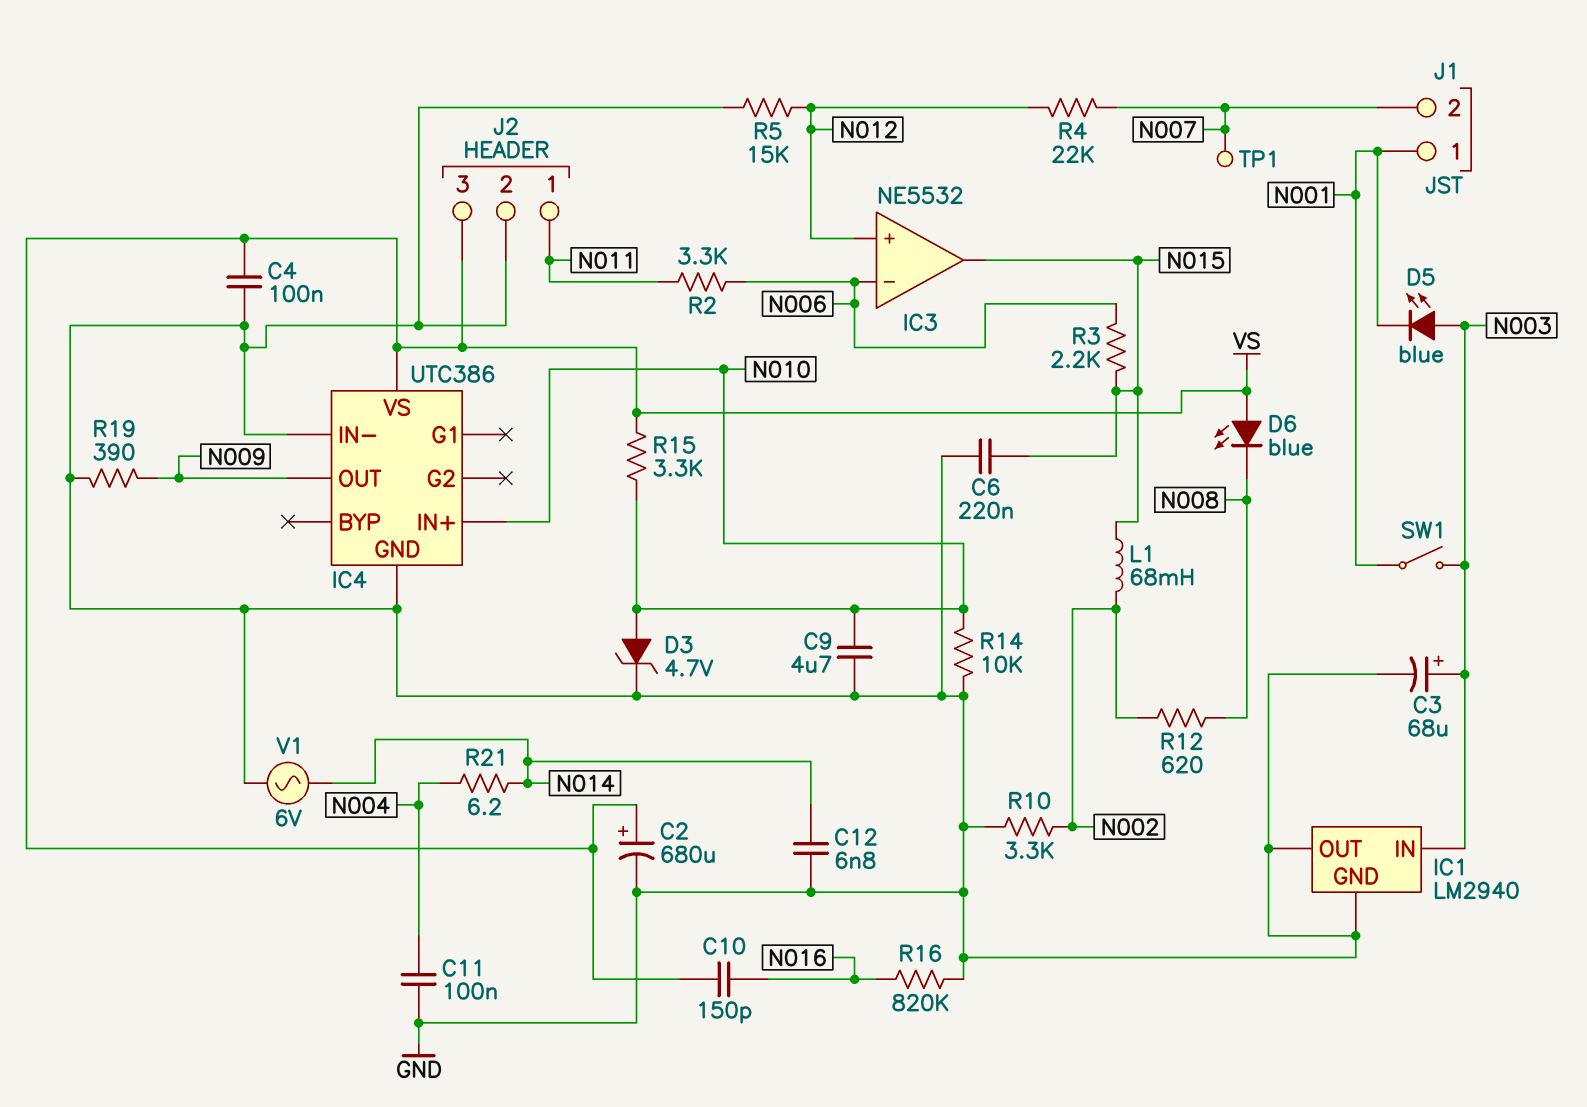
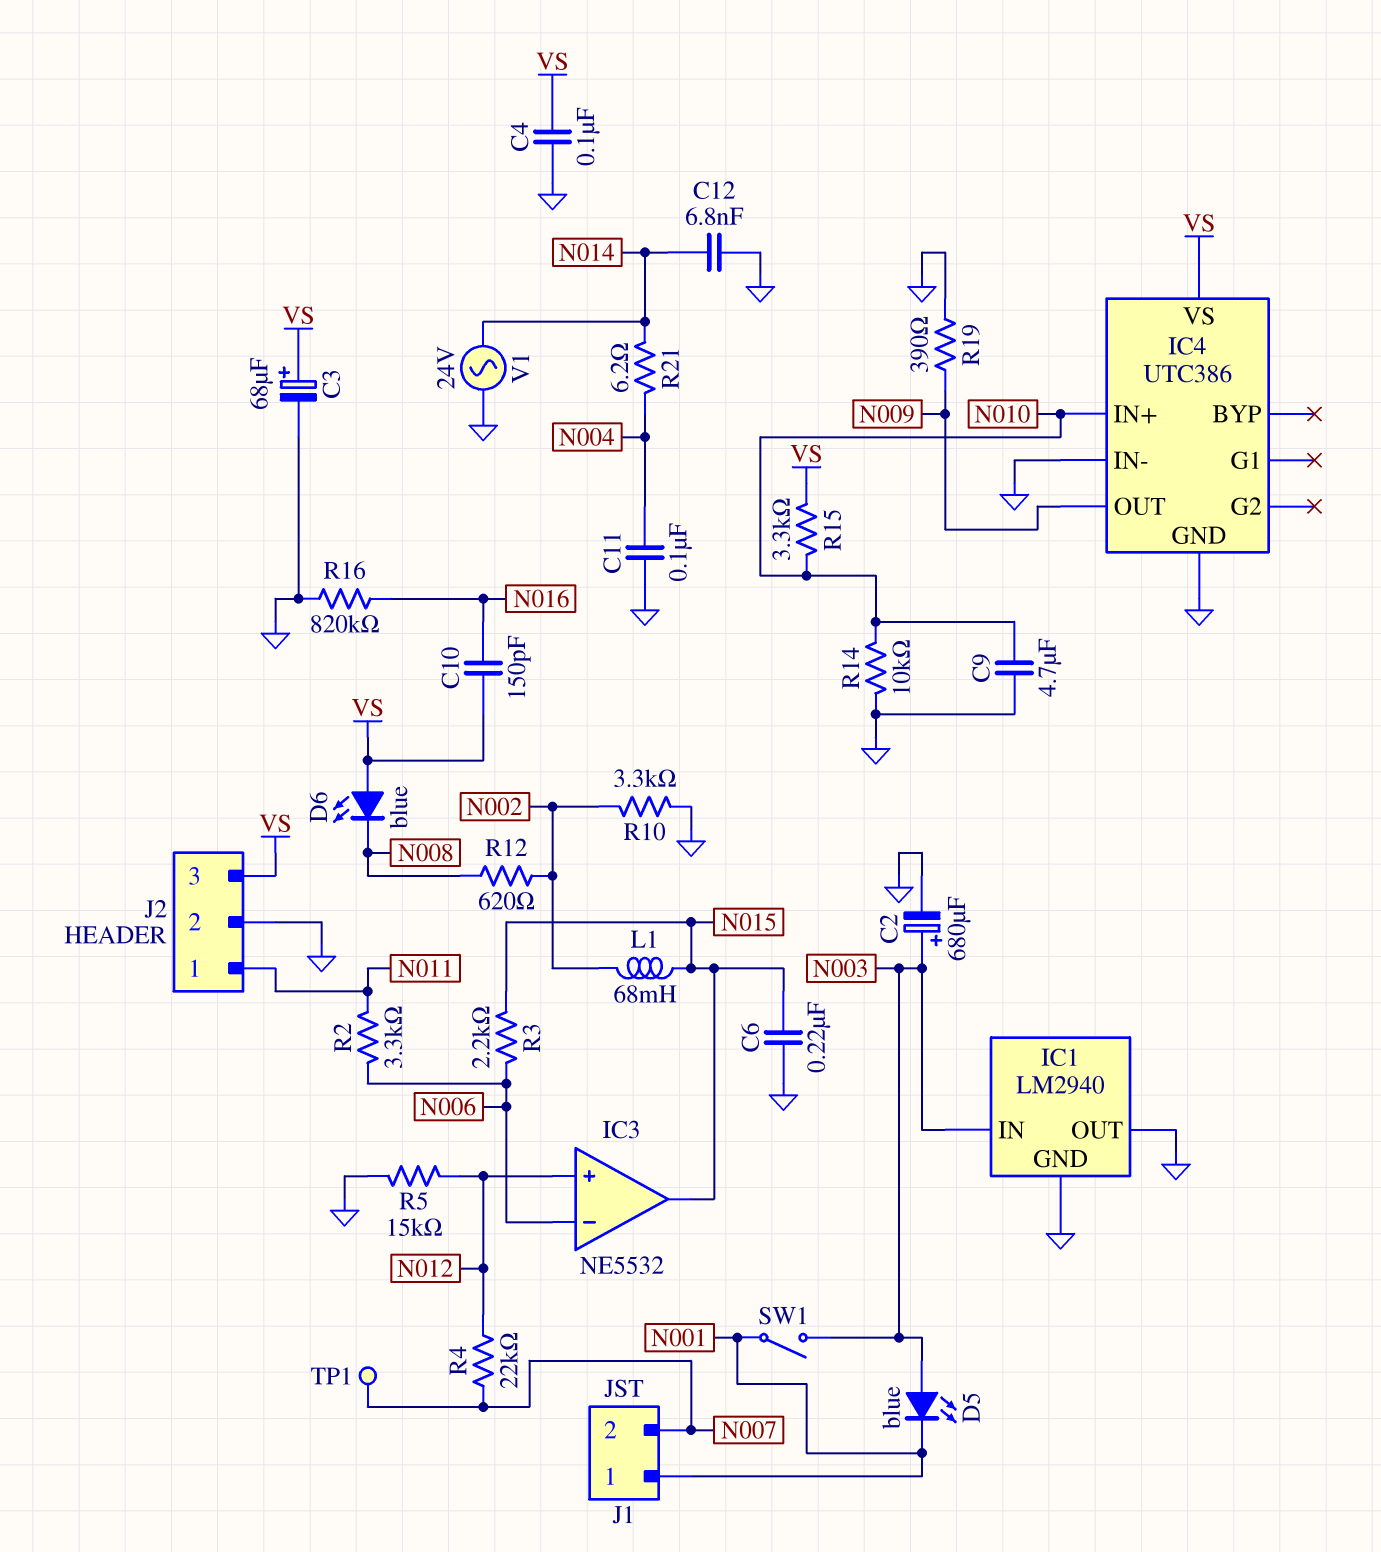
C2: 680uF (plus VS, minus GND) -> 680uF (plus N003, minus GND)
C3: 68uF (plus N003, minus GND) -> 68uF (plus VS, minus GND)
D3: zener 4.7V (A N010, K GND) -> none
V1: AC 6V (GND, N014) -> AC 24V (GND, N014)

